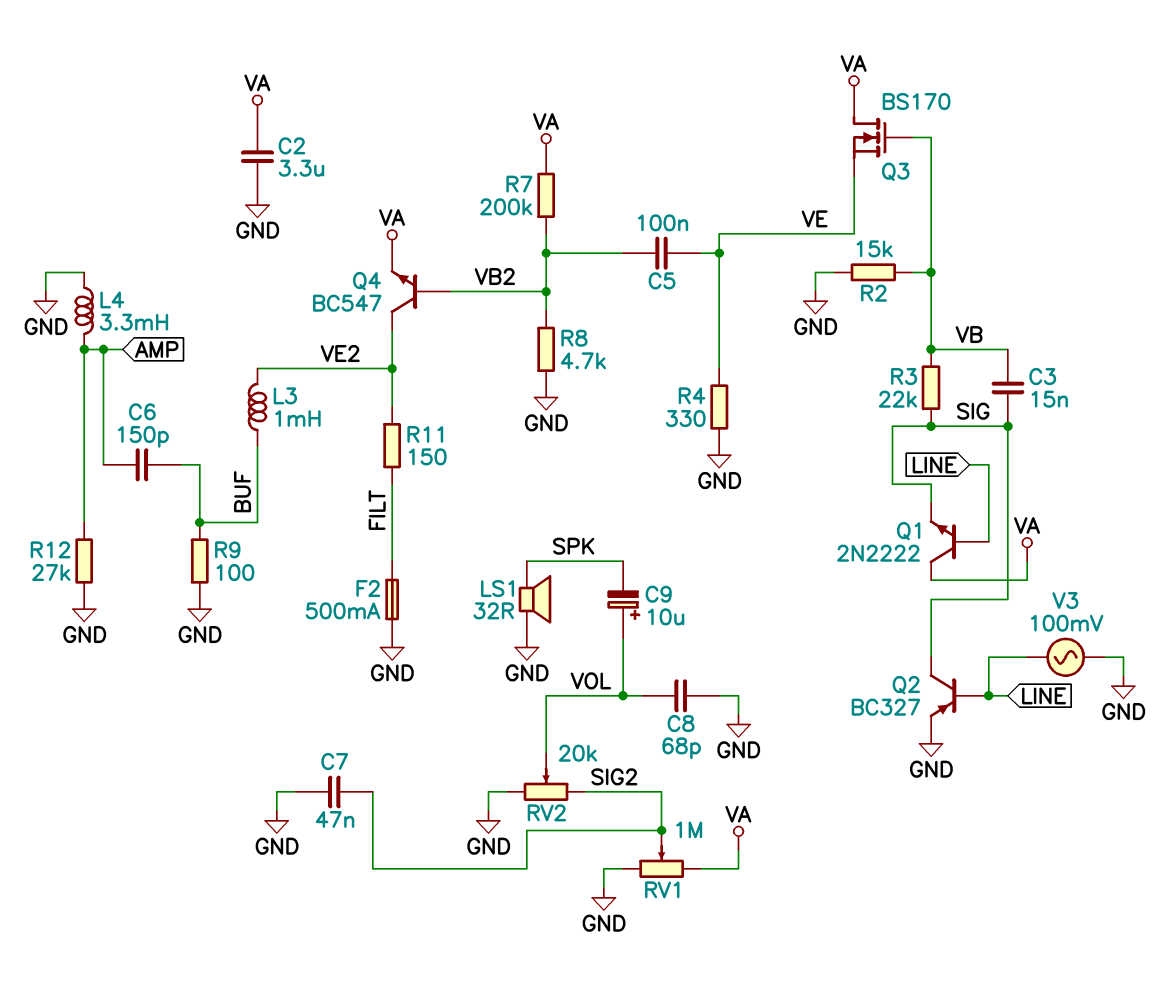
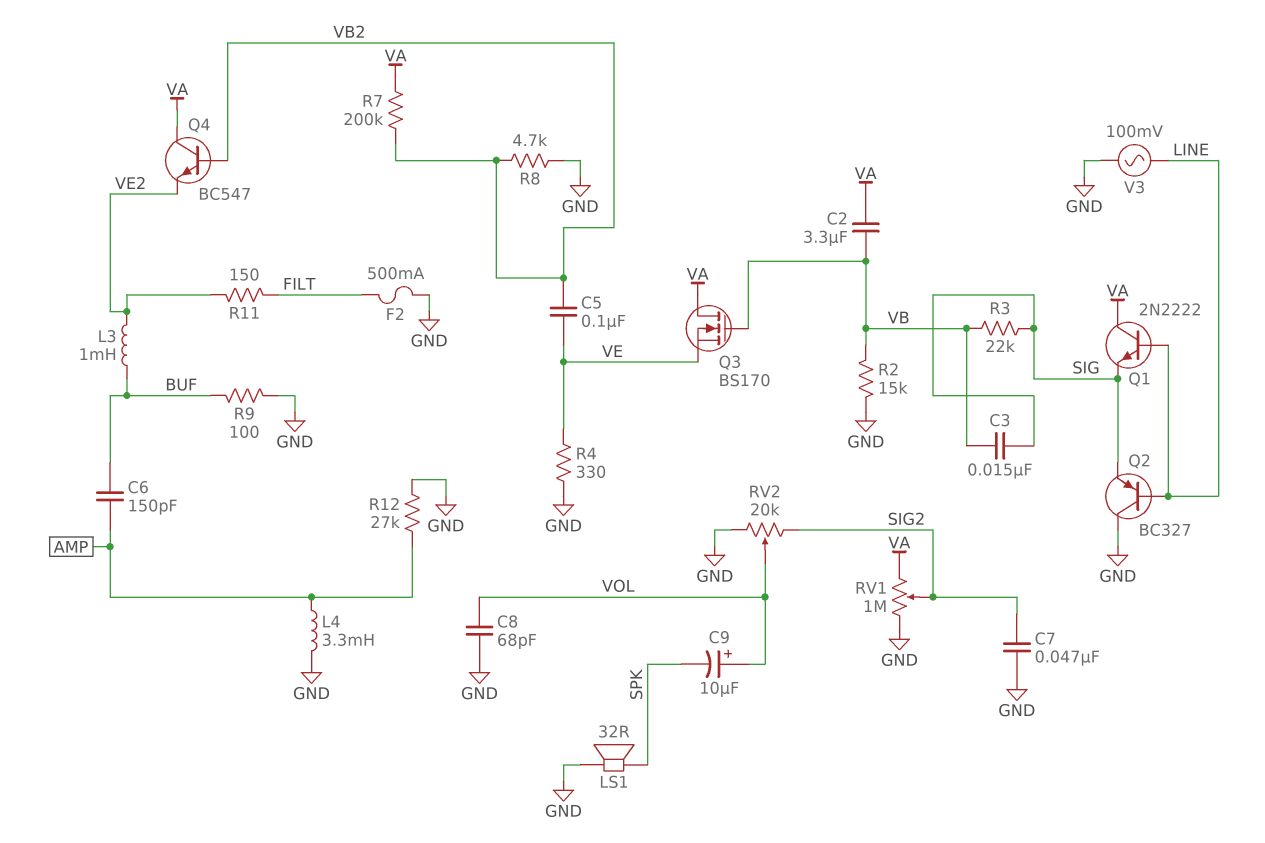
C2: 3.3uF (GND, VA) -> 3.3uF (VA, VB)
Q2: PNP BC327 (B LINE, C SIG, E GND) -> PNP BC327 (B LINE, C GND, E SIG)
Q4: NPN BC547 (B VB2, C VE2, E VA) -> NPN BC547 (B VB2, C VA, E VE2)

